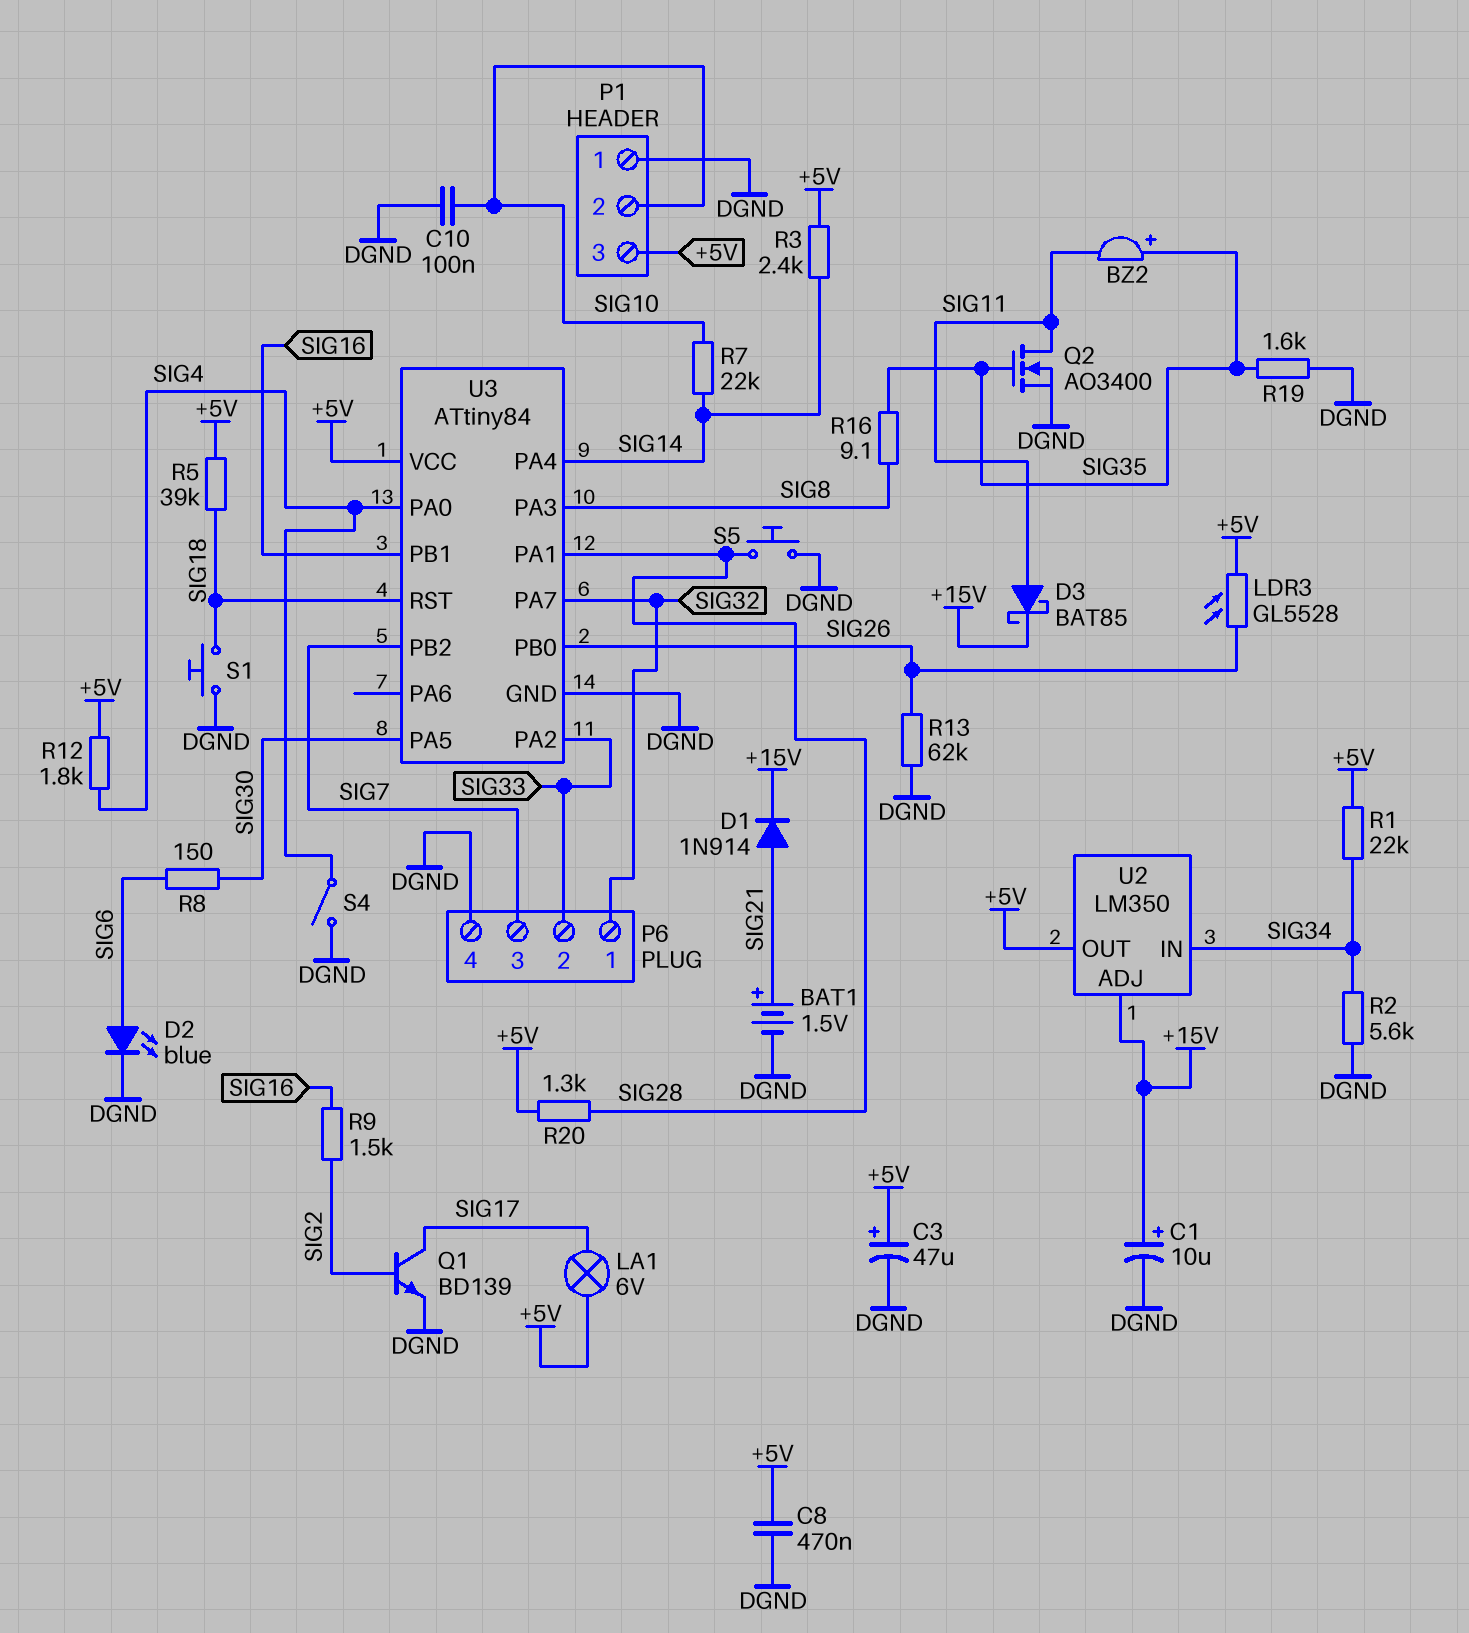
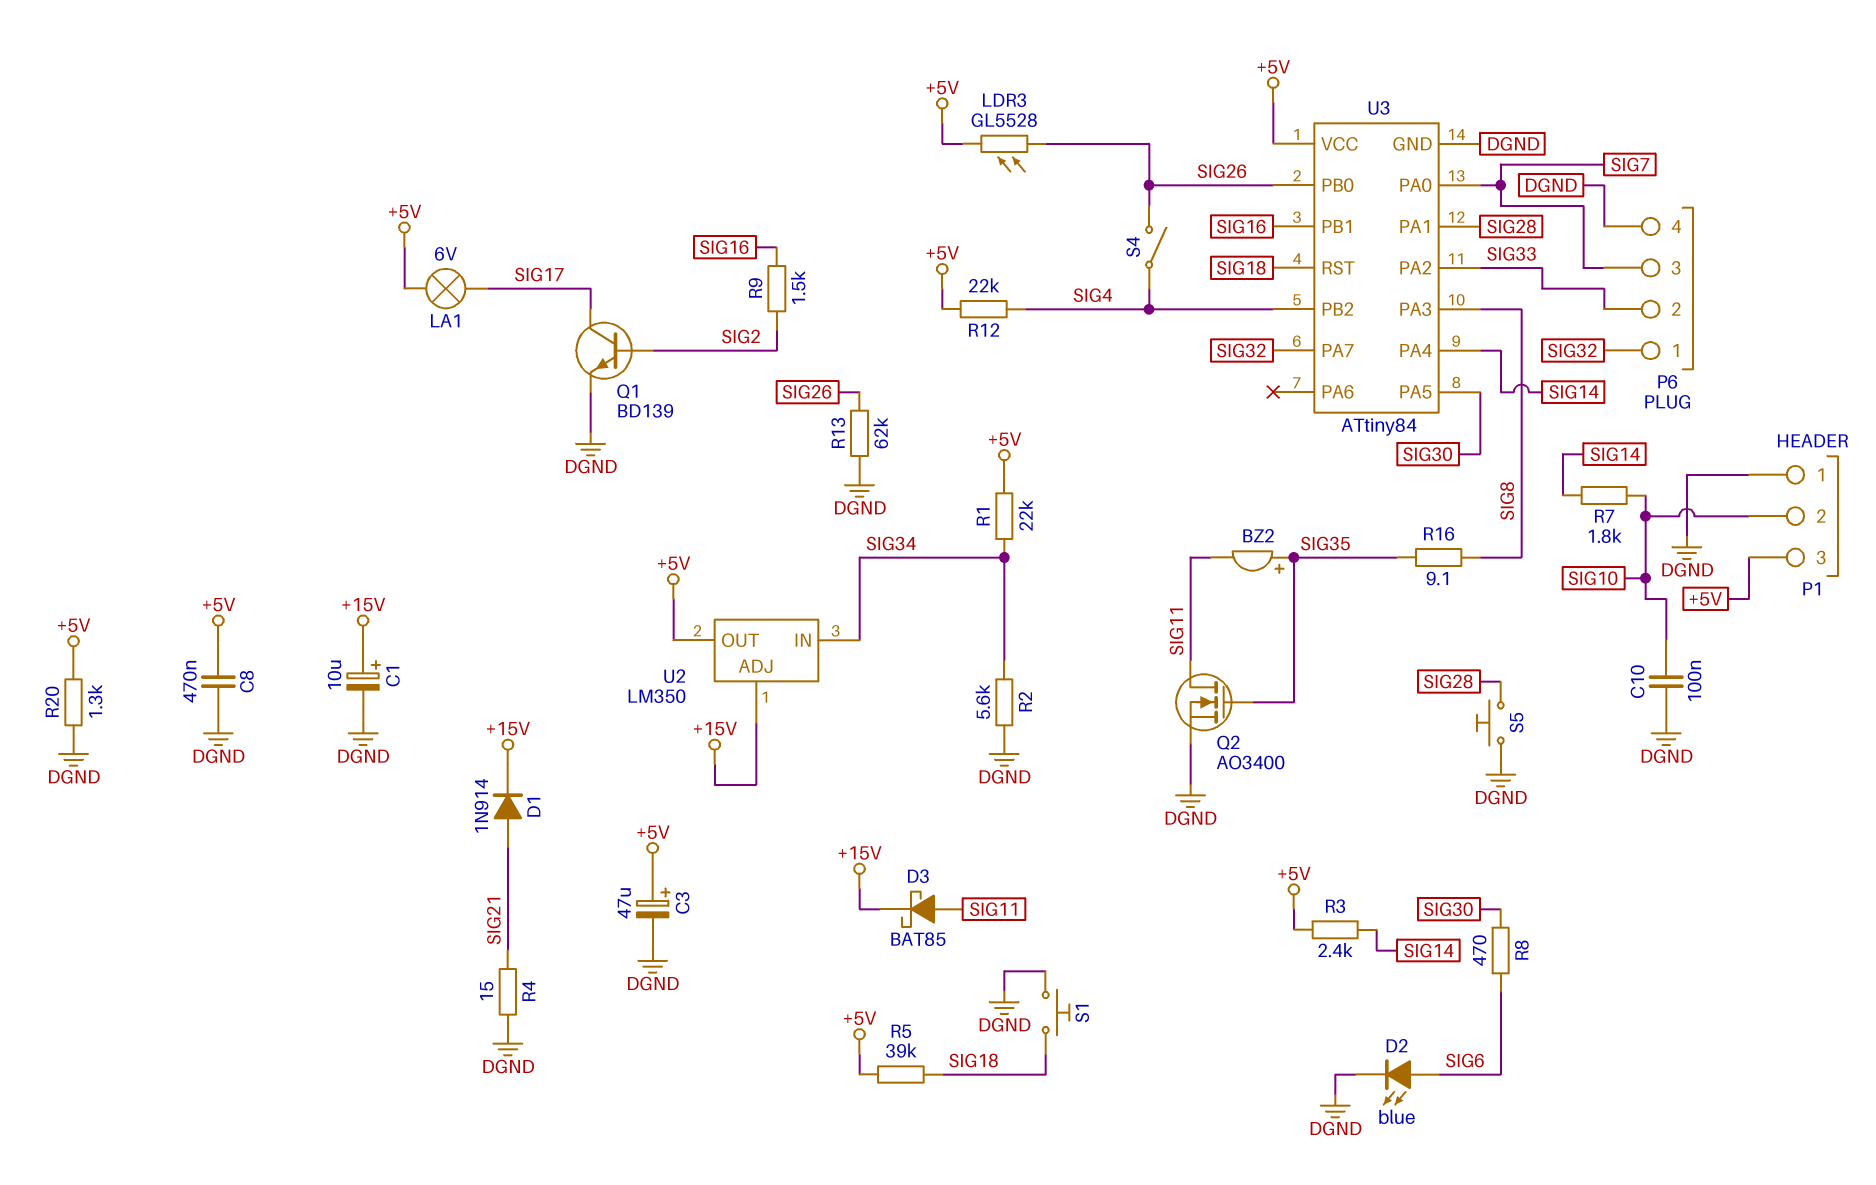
BAT1: 1.5V (plus SIG21, minus DGND) -> none
R4: none -> 15 (DGND, SIG21)
R7: 22k (SIG10, SIG14) -> 1.8k (SIG10, SIG14)
R8: 150 (SIG6, SIG30) -> 470 (SIG6, SIG30)
R12: 1.8k (+5V, SIG4) -> 22k (+5V, SIG4)
R19: 1.6k (DGND, SIG35) -> none
R20: 1.3k (+5V, SIG28) -> 1.3k (+5V, DGND)
S4: switch (DGND, SIG4) -> switch (SIG4, SIG26)
U3 pin PA0: SIG4 -> SIG7
U3 pin PB2: SIG7 -> SIG4

